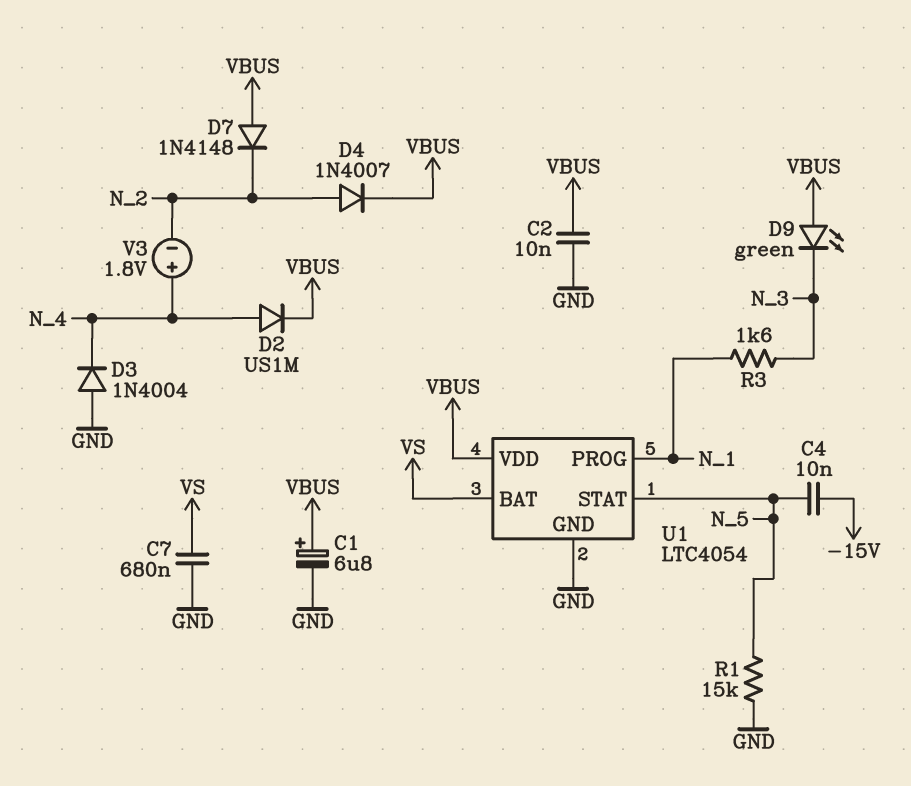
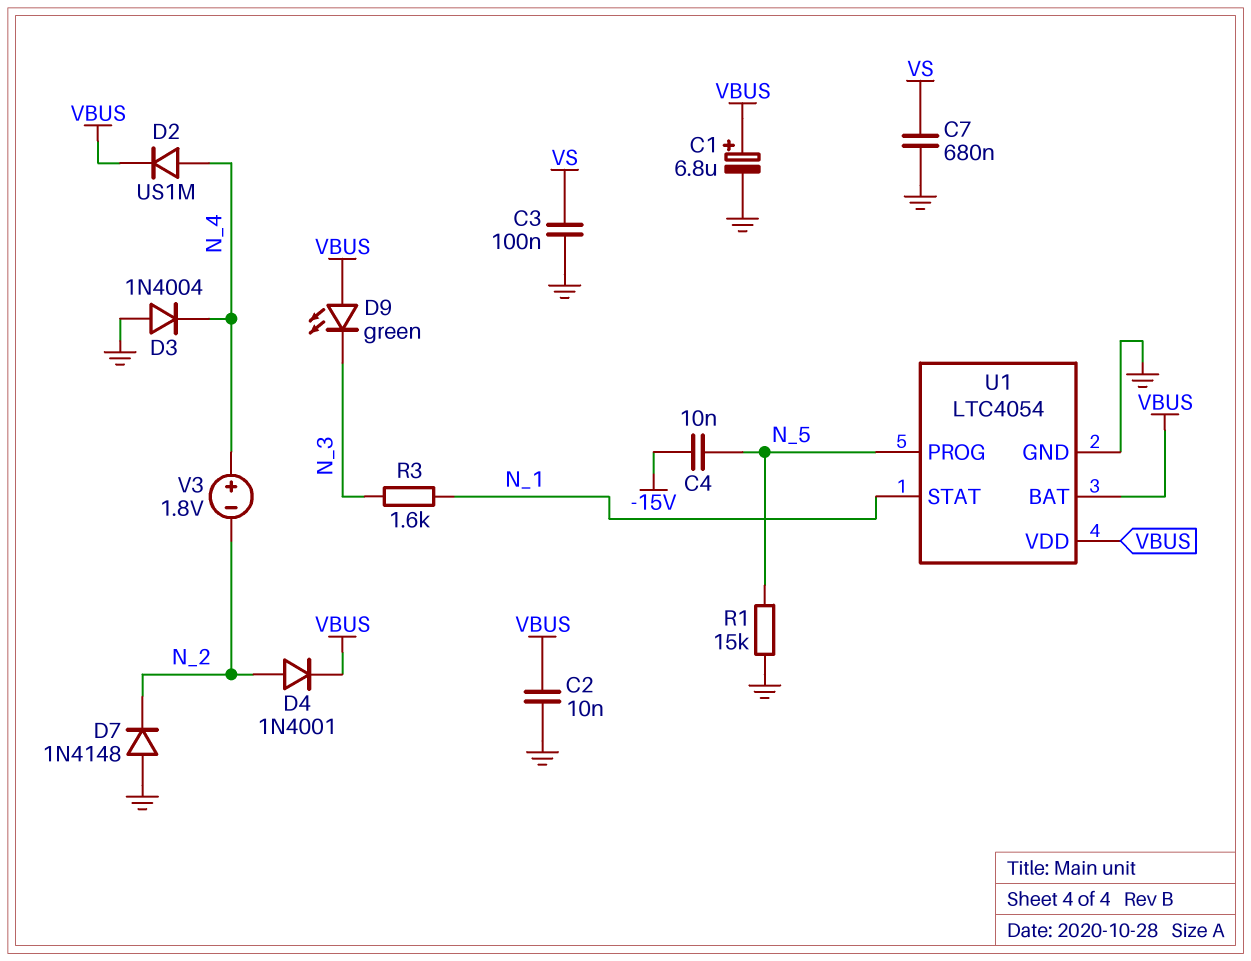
C3: none -> 100nF (GND, VS)
D4: diode 1N4007 (A N_2, K VBUS) -> diode 1N4001 (A N_2, K VBUS)
D7: diode 1N4148 (A VBUS, K N_2) -> diode 1N4148 (A GND, K N_2)
U1 pin BAT: VS -> VBUS
U1 pin PROG: N_1 -> N_5
U1 pin STAT: N_5 -> N_1

